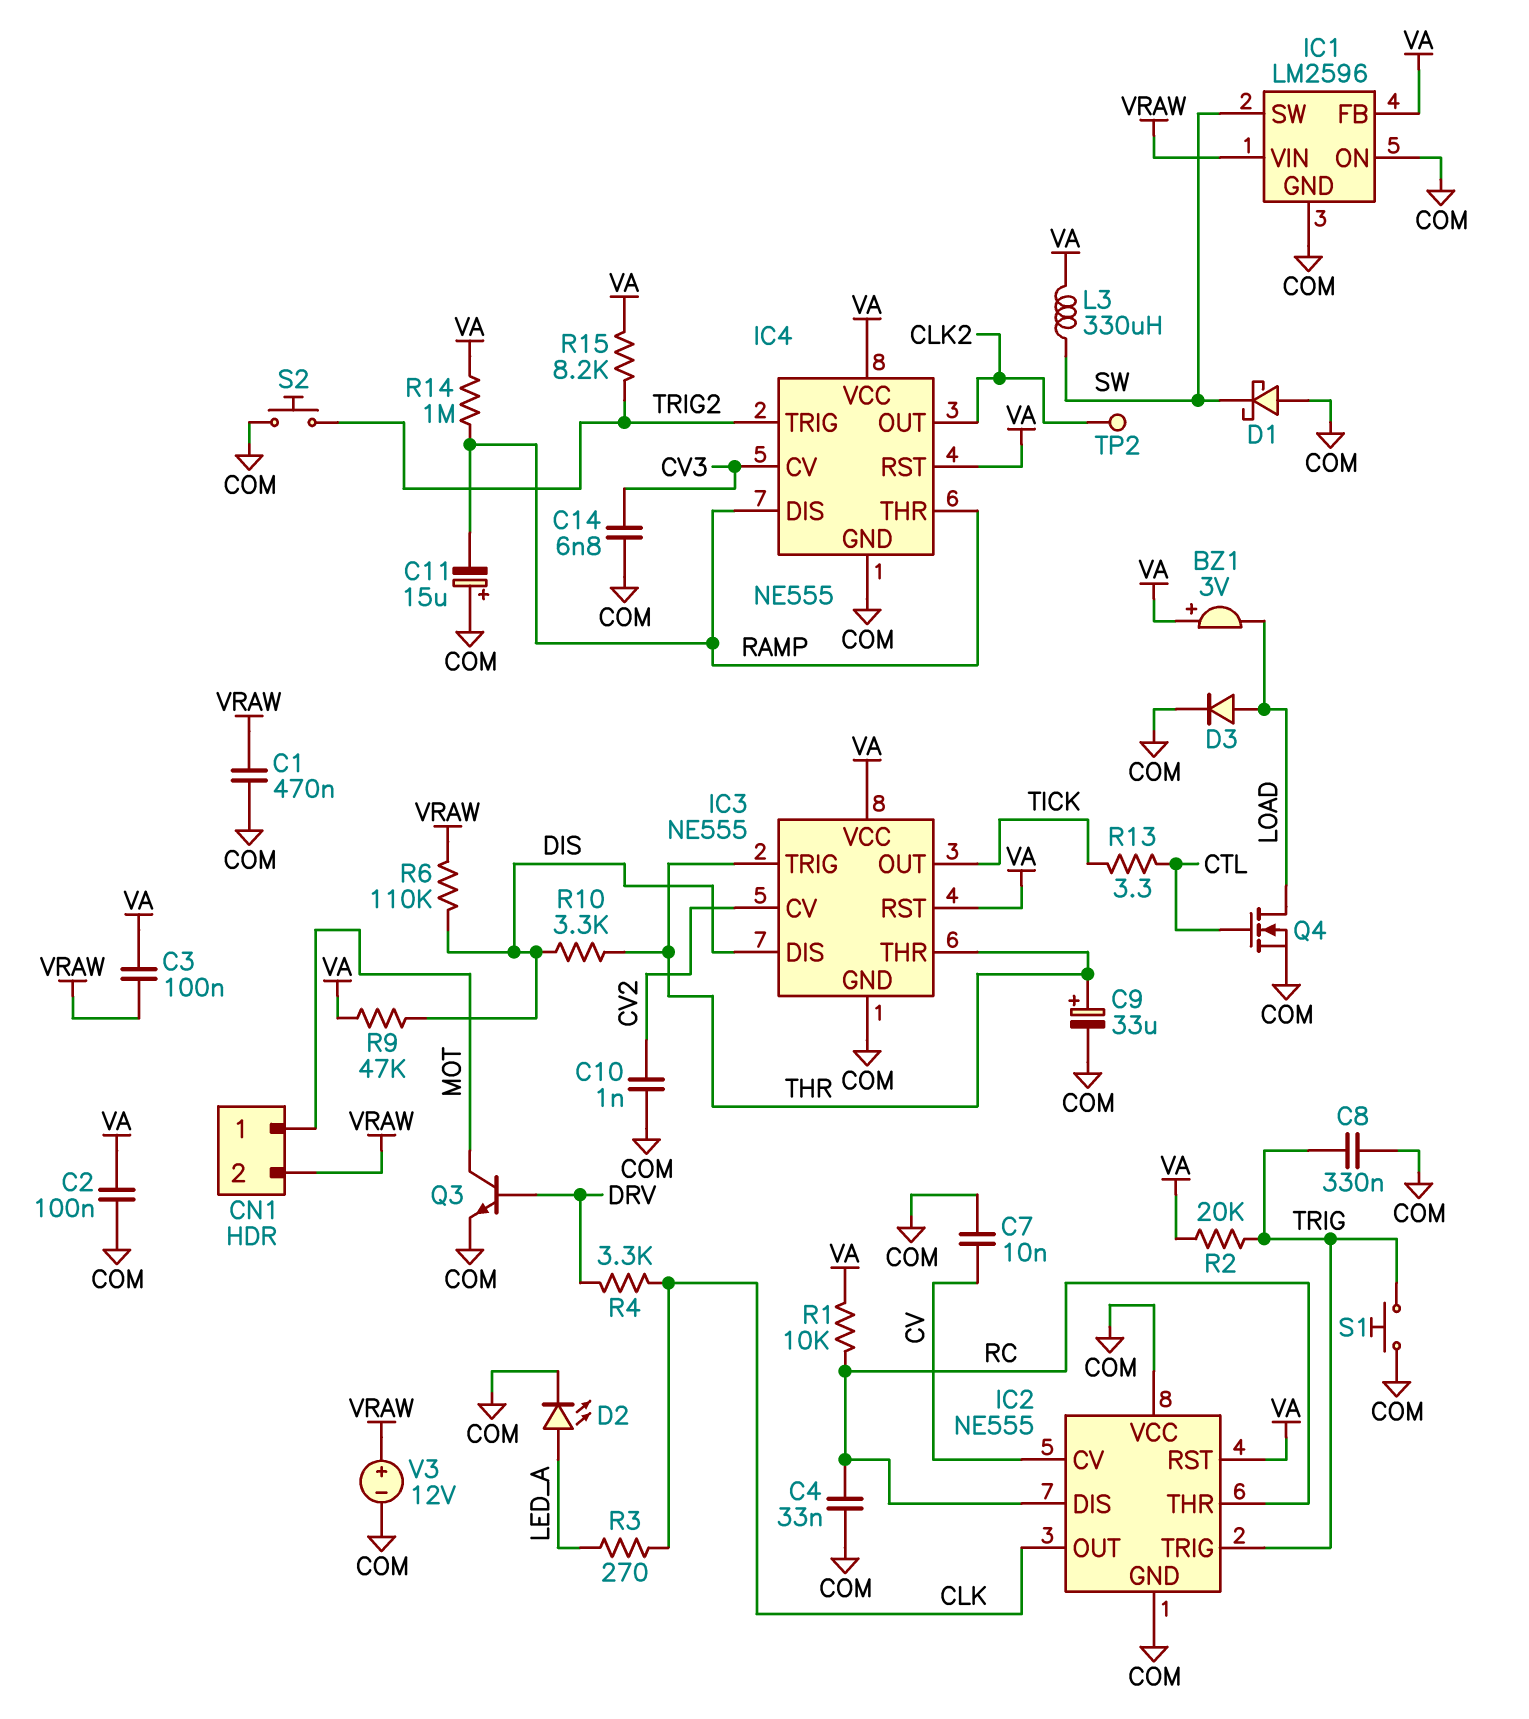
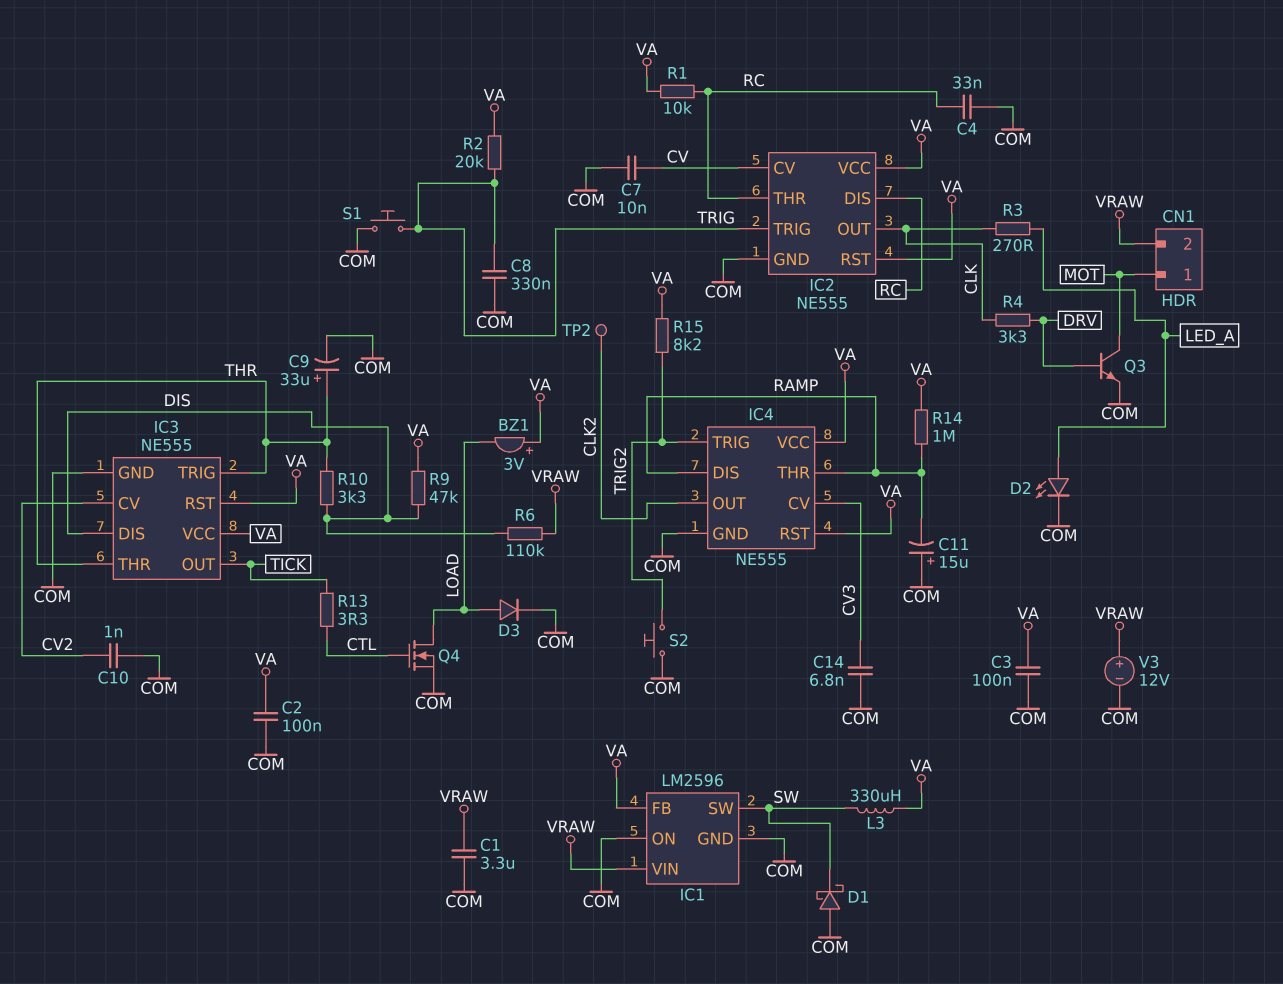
C1: 470nF (COM, VRAW) -> 3.3uF (COM, VRAW)
C3: 100nF (VA, VRAW) -> 100nF (COM, VA)
IC2 pin VCC: COM -> VA

